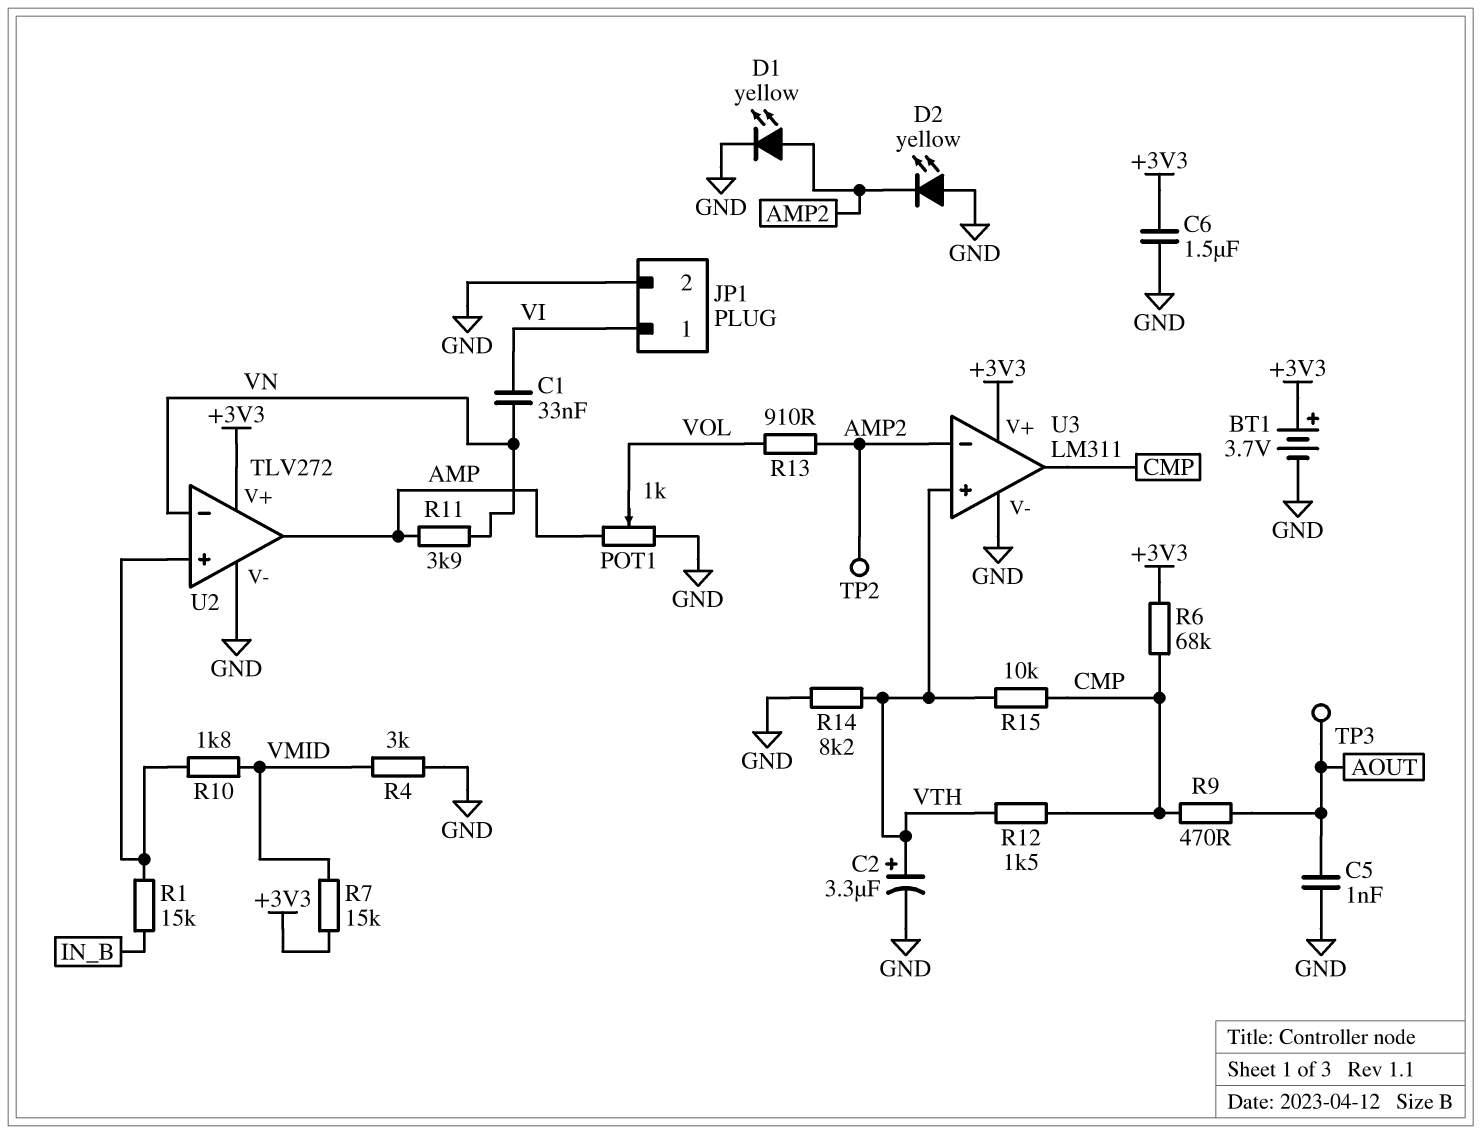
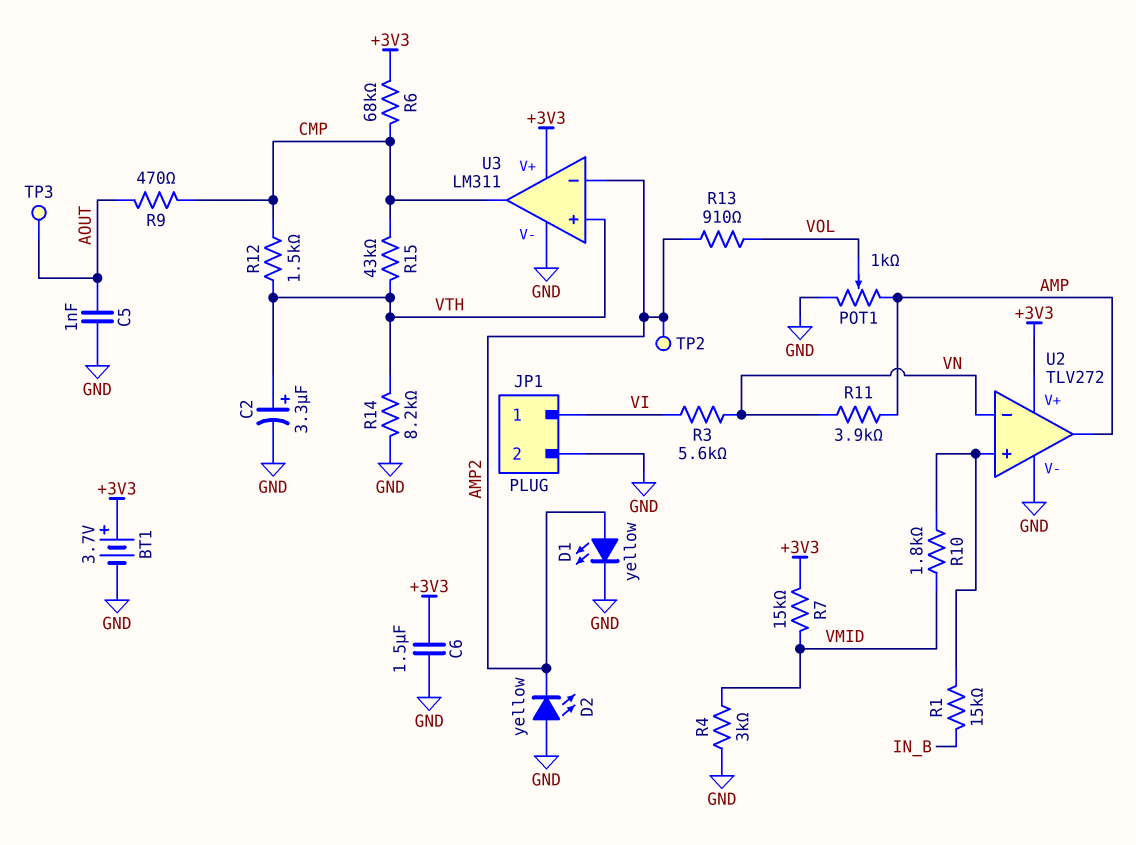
C1: 33nF (VI, VN) -> none
R3: none -> 5.6k (VI, VN)
R15: 10k (CMP, VTH) -> 43k (CMP, VTH)

